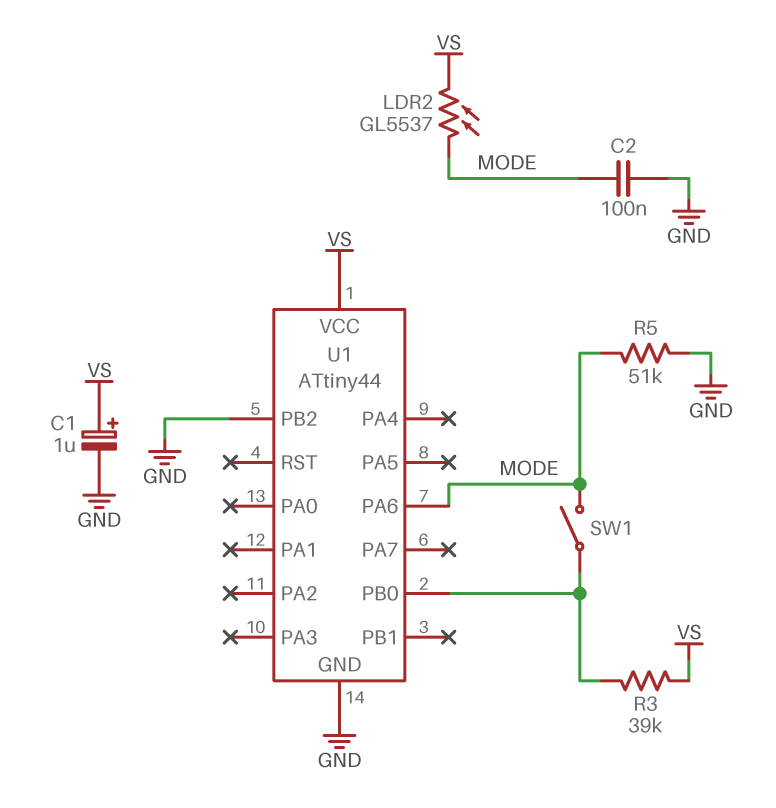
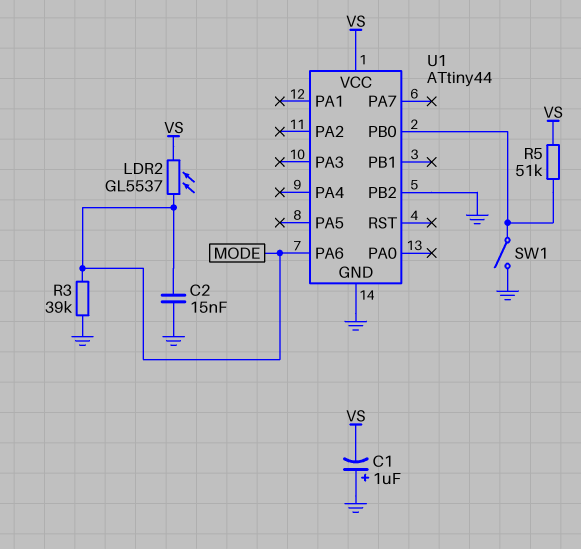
C1: 1uF (plus VS, minus GND) -> 1uF (plus GND, minus VS)
C2: 100nF (GND, MODE) -> 15nF (GND, MODE)
R3: 39k (U1/PB0, VS) -> 39k (GND, MODE)
R5: 51k (GND, MODE) -> 51k (U1/PB0, VS)
SW1: switch (MODE, U1/PB0) -> switch (GND, U1/PB0)

